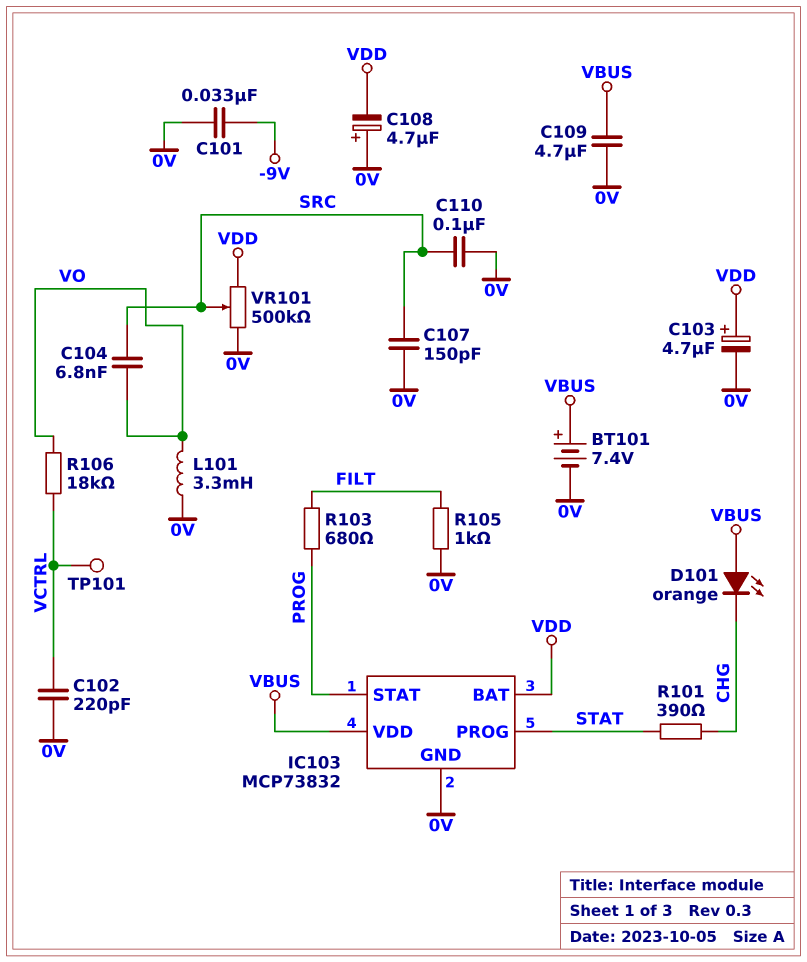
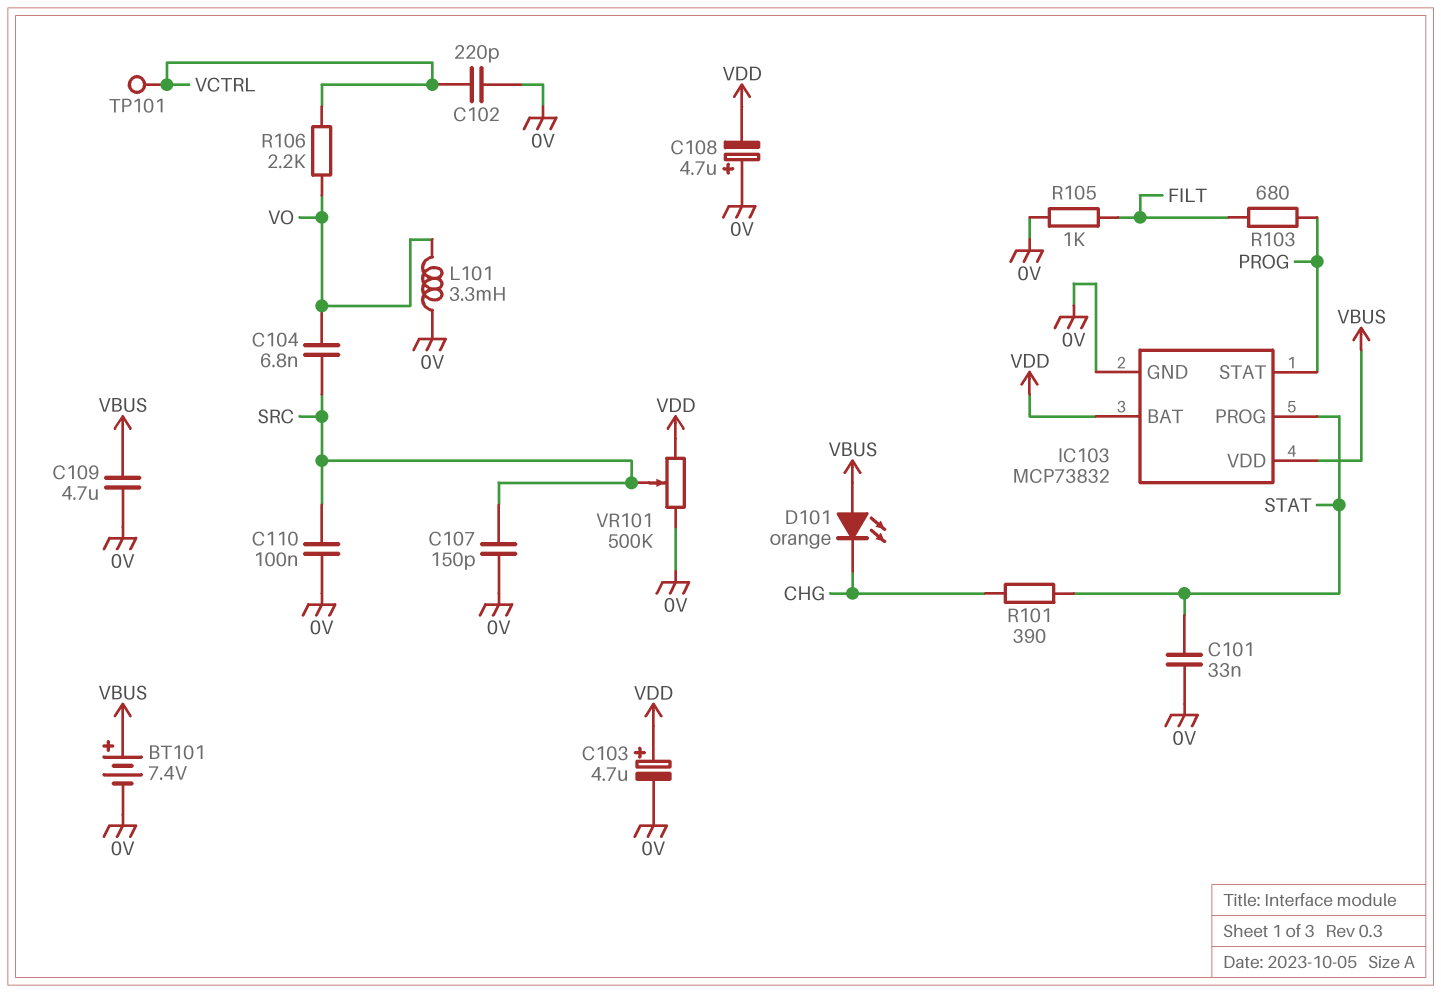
C101: 33nF (-9V, 0V) -> 33nF (0V, STAT)
R106: 18k (VCTRL, VO) -> 2.2k (VCTRL, VO)

